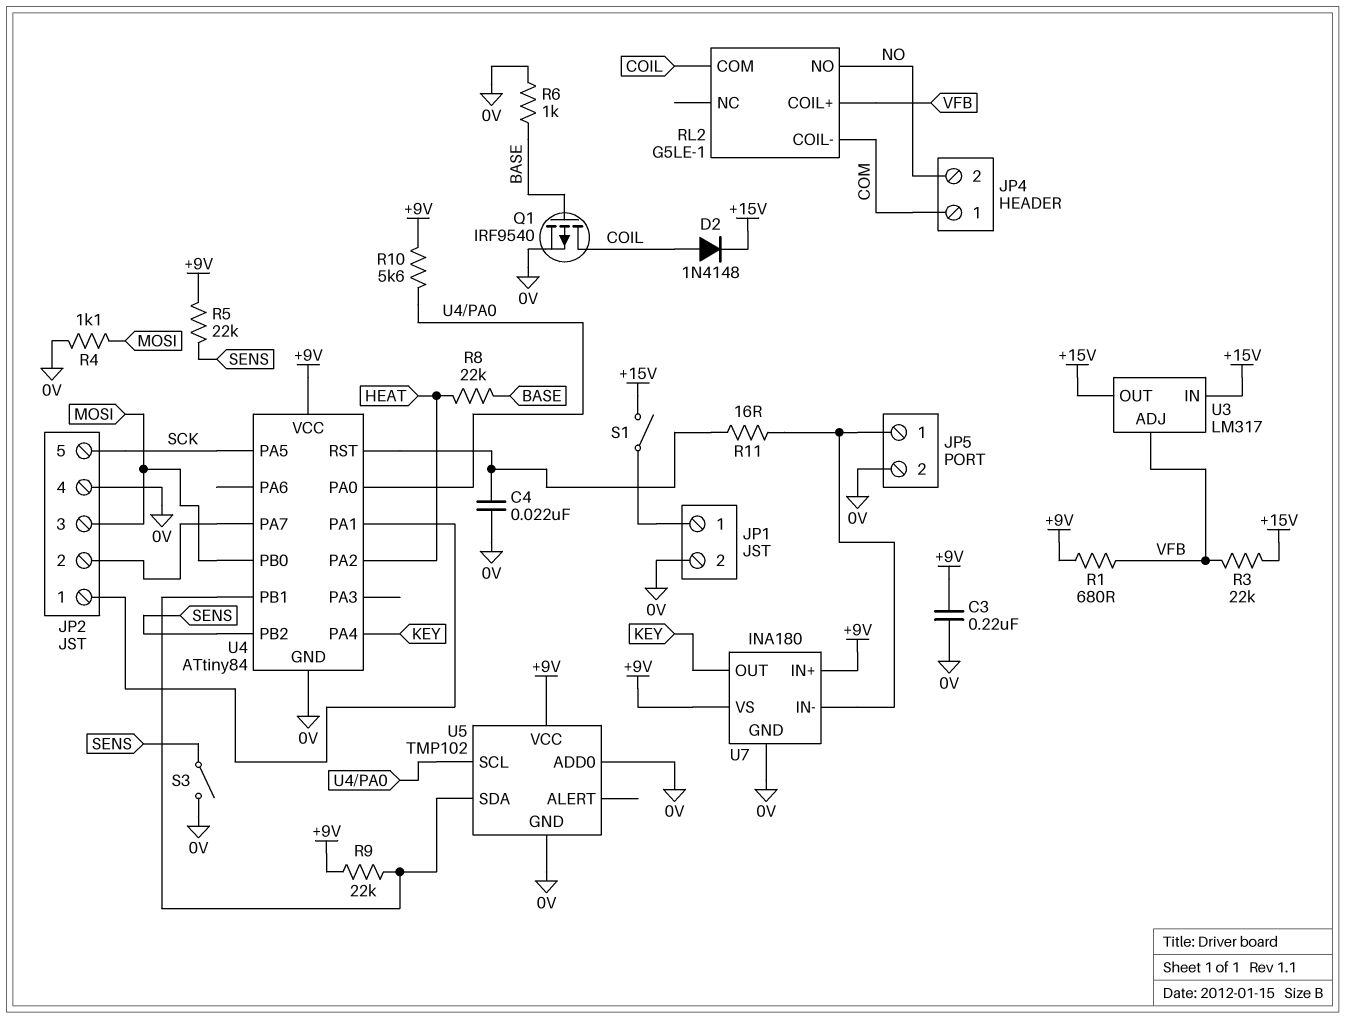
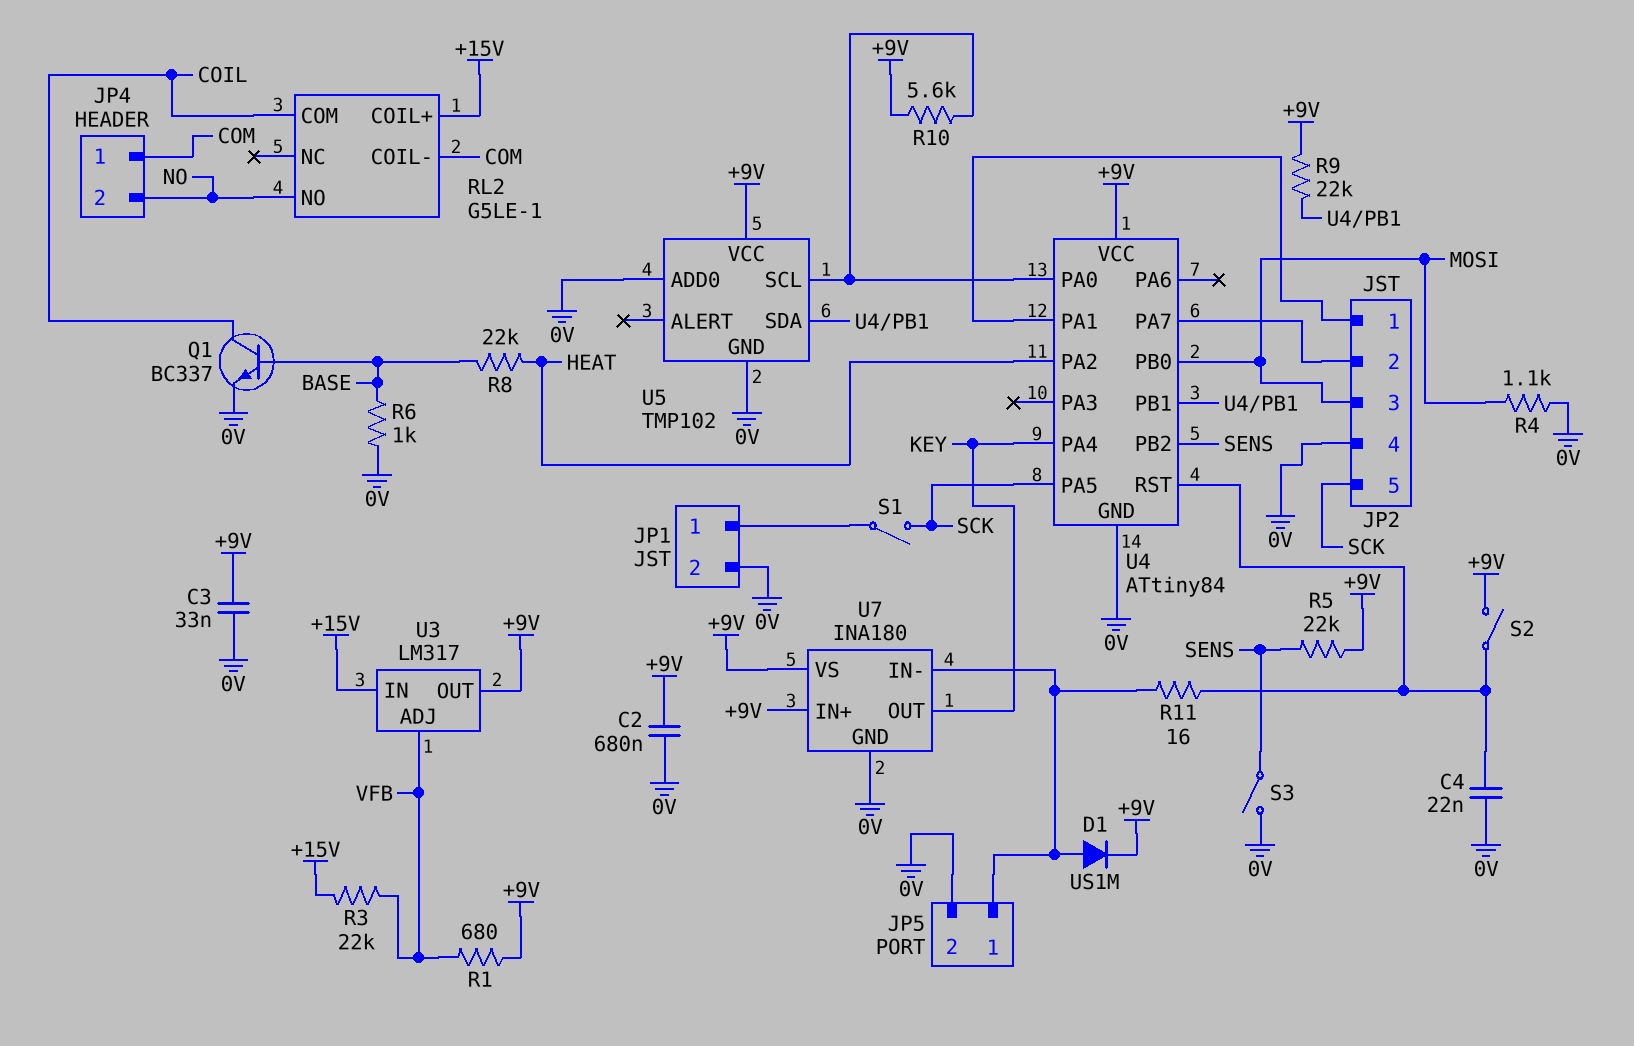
C2: none -> 680nF (+9V, 0V)
C3: 220nF (+9V, 0V) -> 33nF (+9V, 0V)
D1: none -> diode US1M (A JP5/1, K +9V)
D2: diode 1N4148 (A COIL, K +15V) -> none
Q1: PMOS IRF9540 (G BASE, D COIL, S 0V) -> NPN BC337 (B BASE, C COIL, E 0V)
RL2 pin COIL+: VFB -> +15V
S1: switch (+15V, JP1/1) -> switch (JP1/1, SCK)
S2: none -> switch (+9V, U4/RST)
U3 pin OUT: +15V -> +9V

